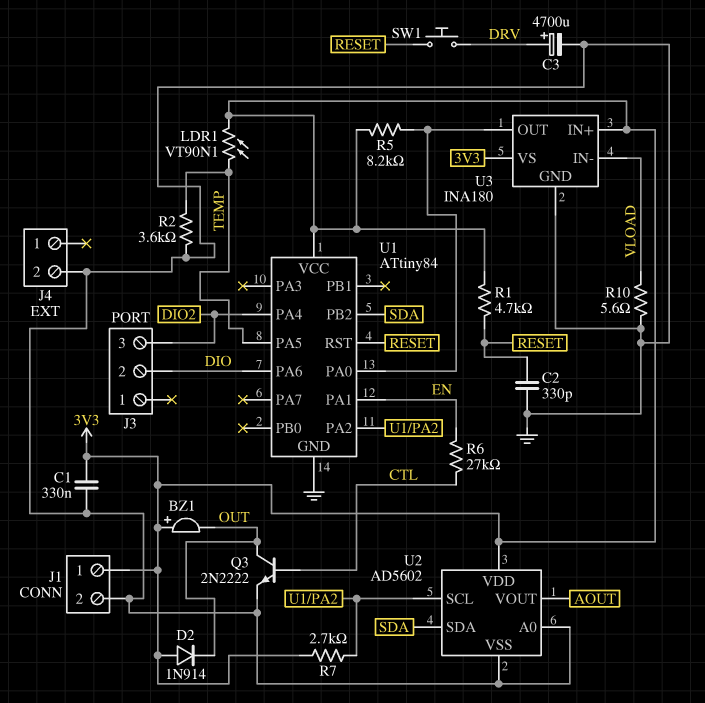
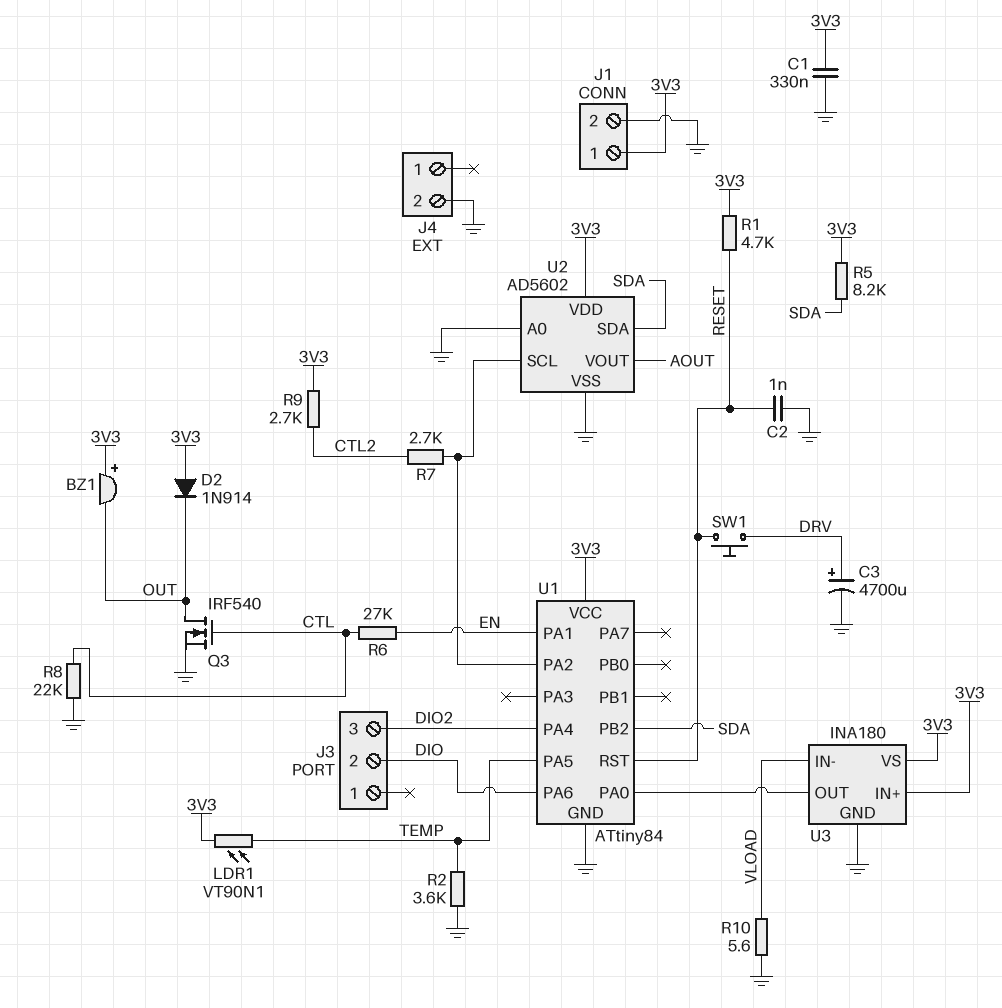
C2: 330pF (GND, RESET) -> 1nF (GND, RESET)
Q3: NPN 2N2222 (B CTL, C OUT, E GND) -> NMOS IRF540 (G CTL, D OUT, S GND)
R5: 8.2k (3V3, U1/PA0) -> 8.2k (3V3, SDA)
R7: 2.7k (3V3, U1/PA2) -> 2.7k (CTL2, U1/PA2)
R8: none -> 22k (CTL, GND)
R9: none -> 2.7k (3V3, CTL2)

